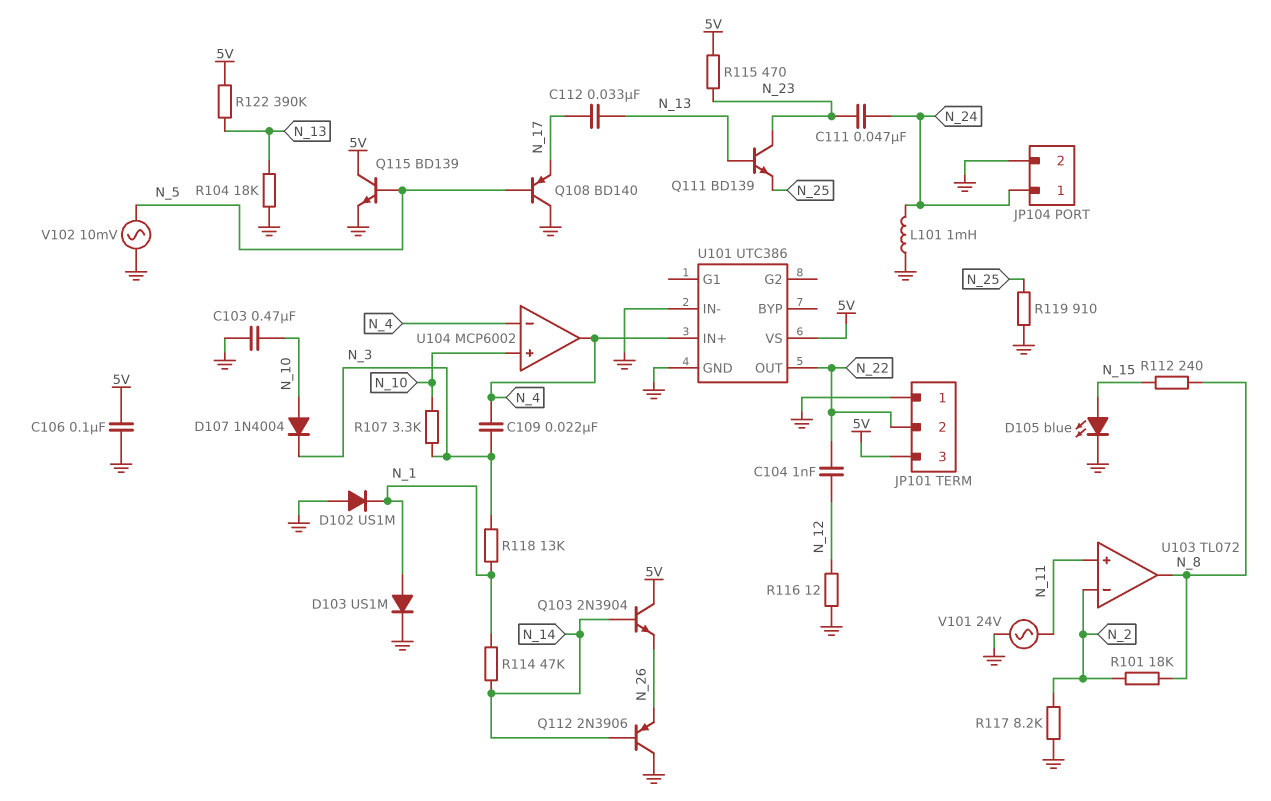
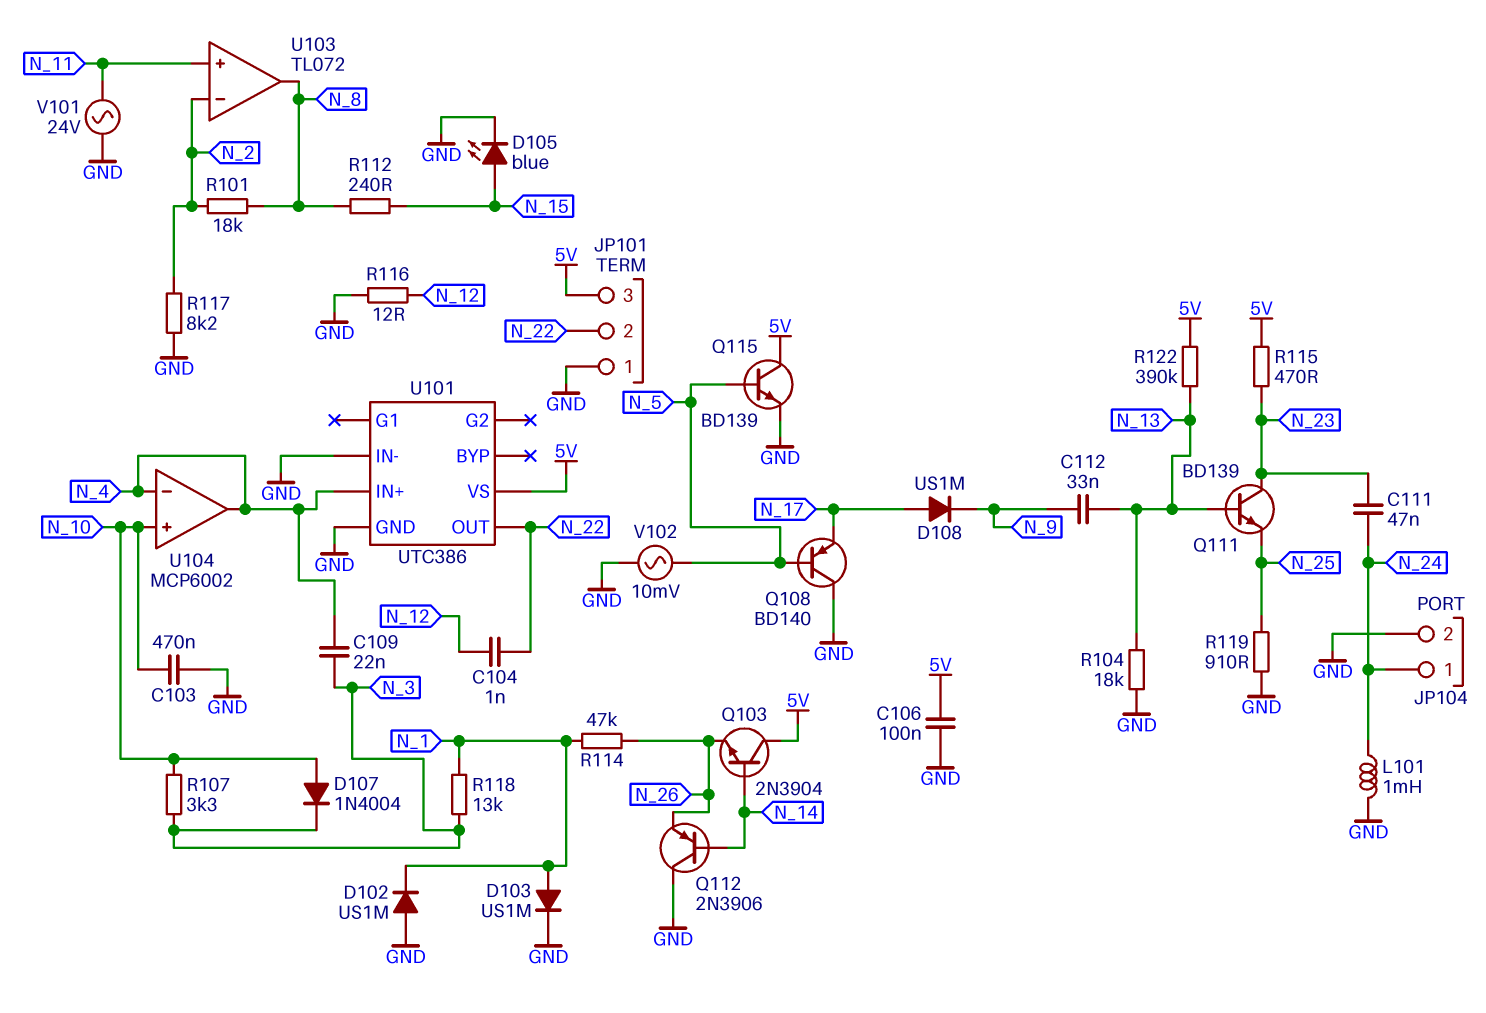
C112: 33nF (N_13, N_17) -> 33nF (N_9, N_13)
D108: none -> diode US1M (A N_17, K N_9)
R114: 47k (N_1, N_14) -> 47k (N_1, N_26)

